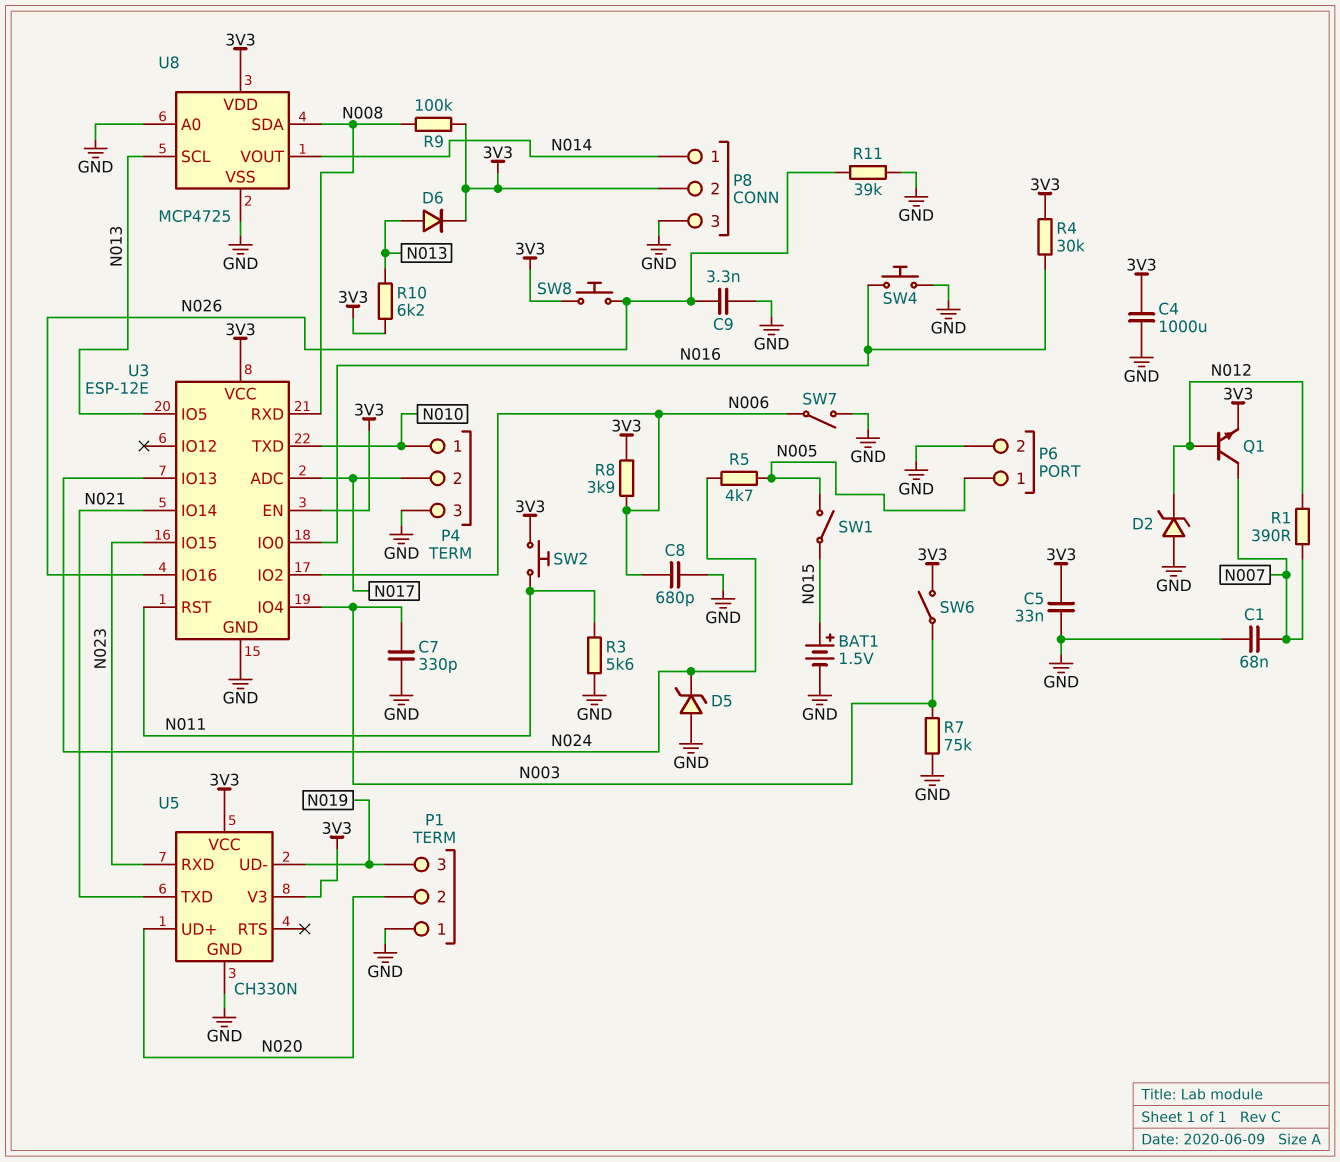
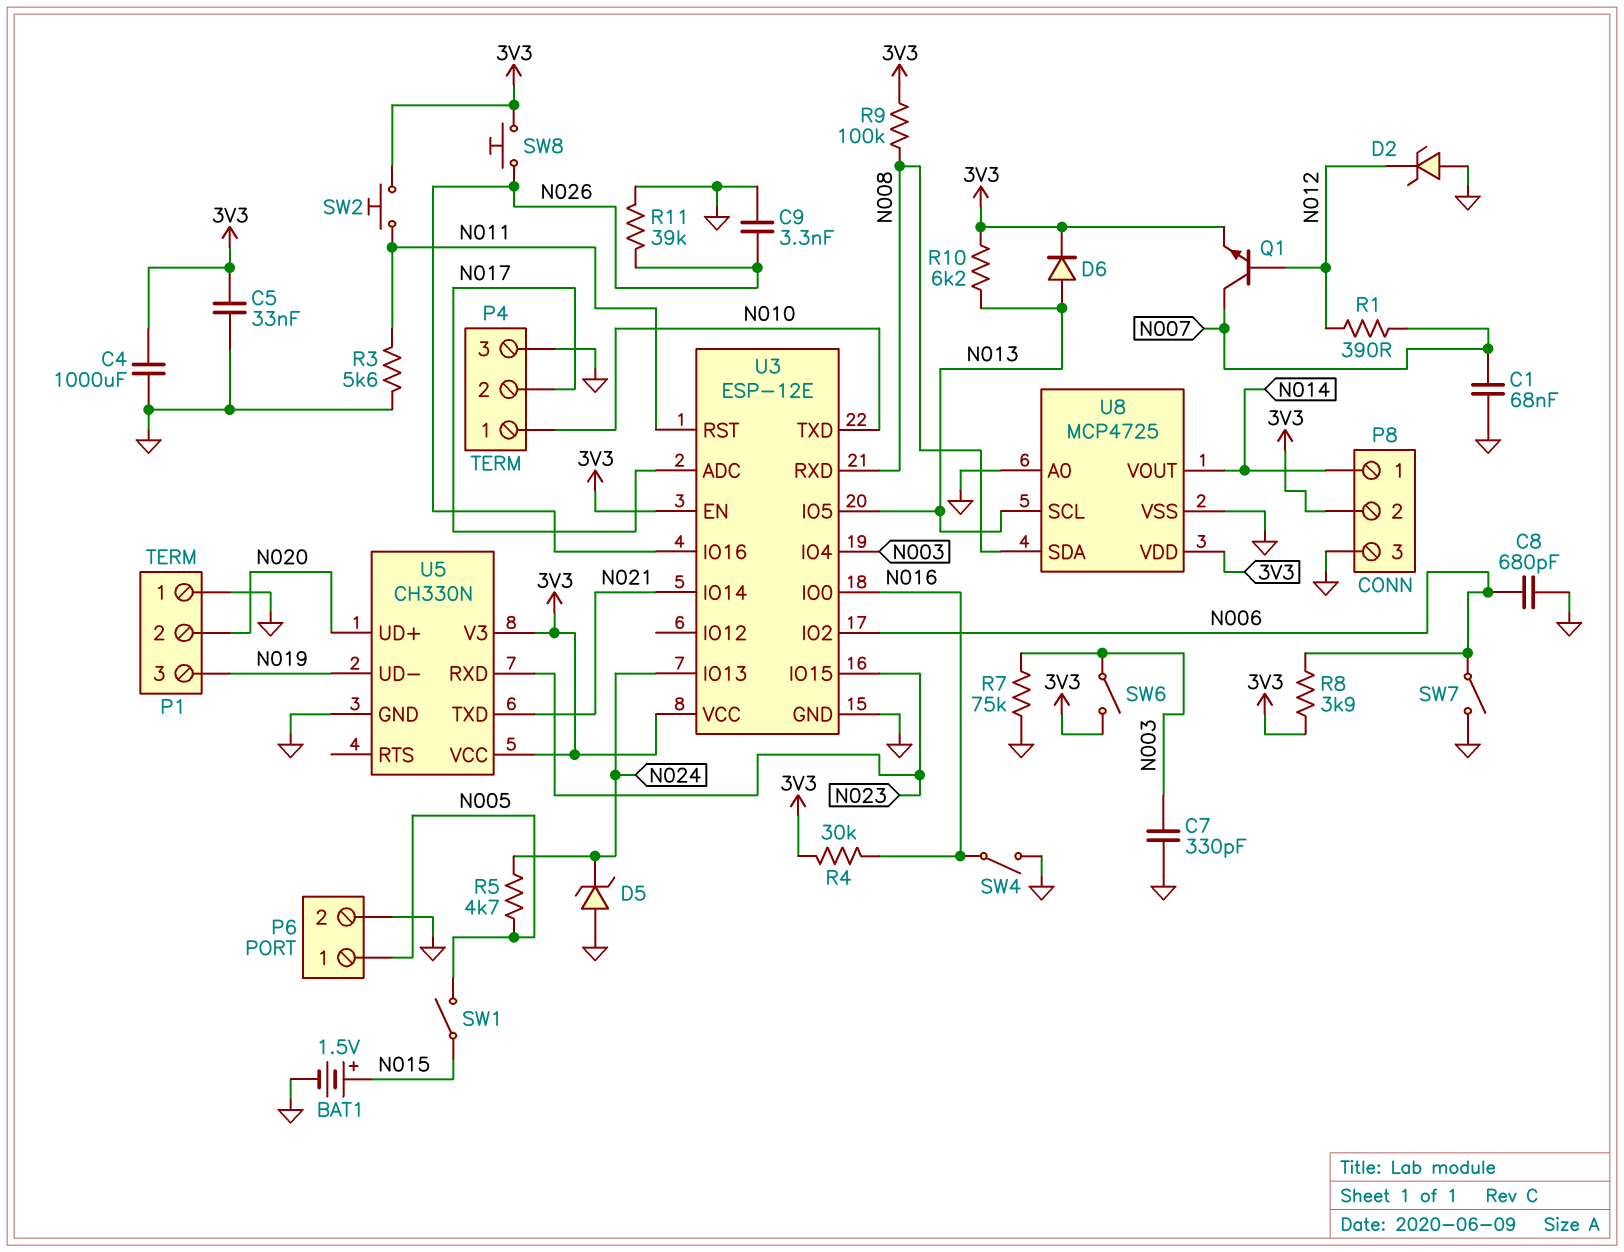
SW4: button (GND, N016) -> switch (GND, N016)

